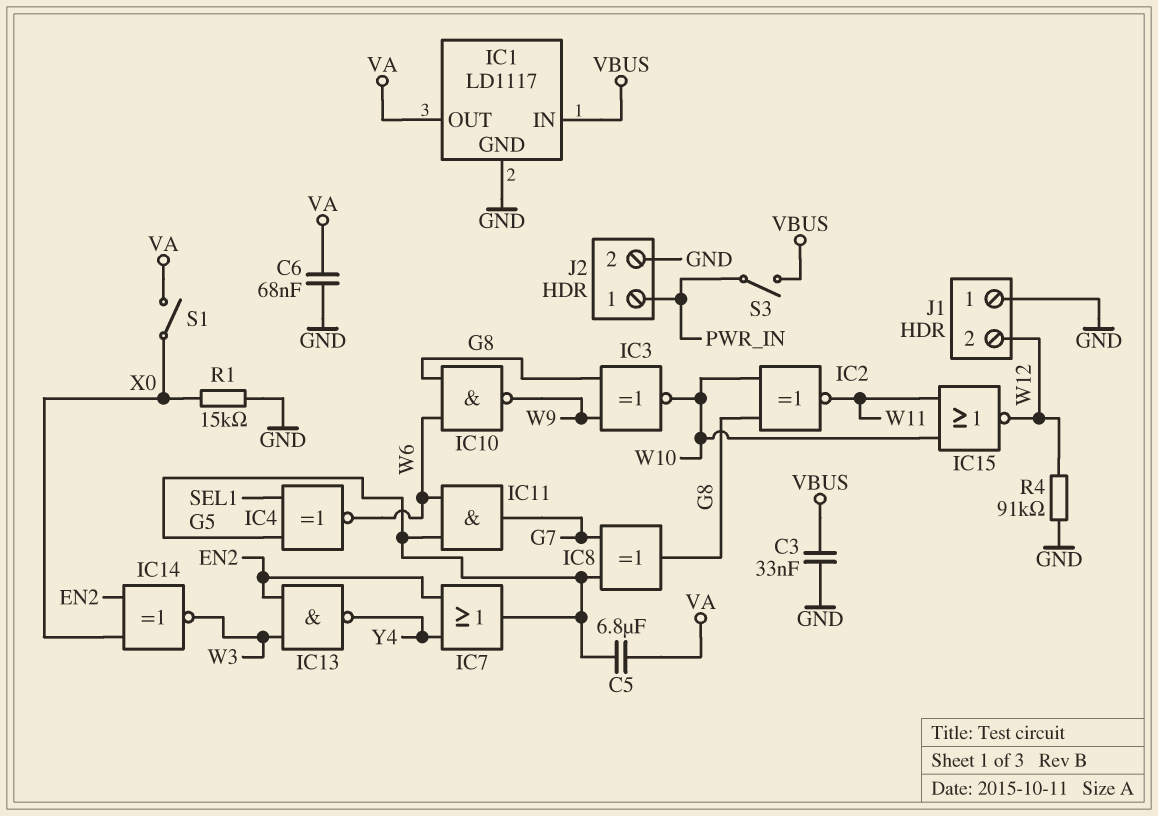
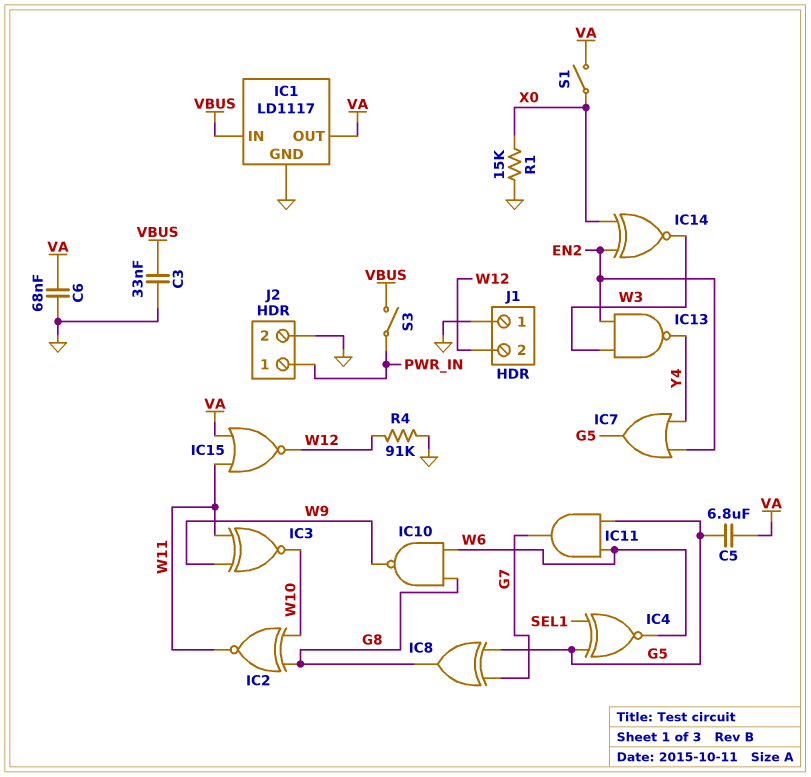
IC3: XNOR (in G8, in W9, out W10) -> XNOR (in W9, in W11, out W10)
IC15: NOR (in W10, in W11, out W12) -> NOR (in VA, in W11, out W12)

